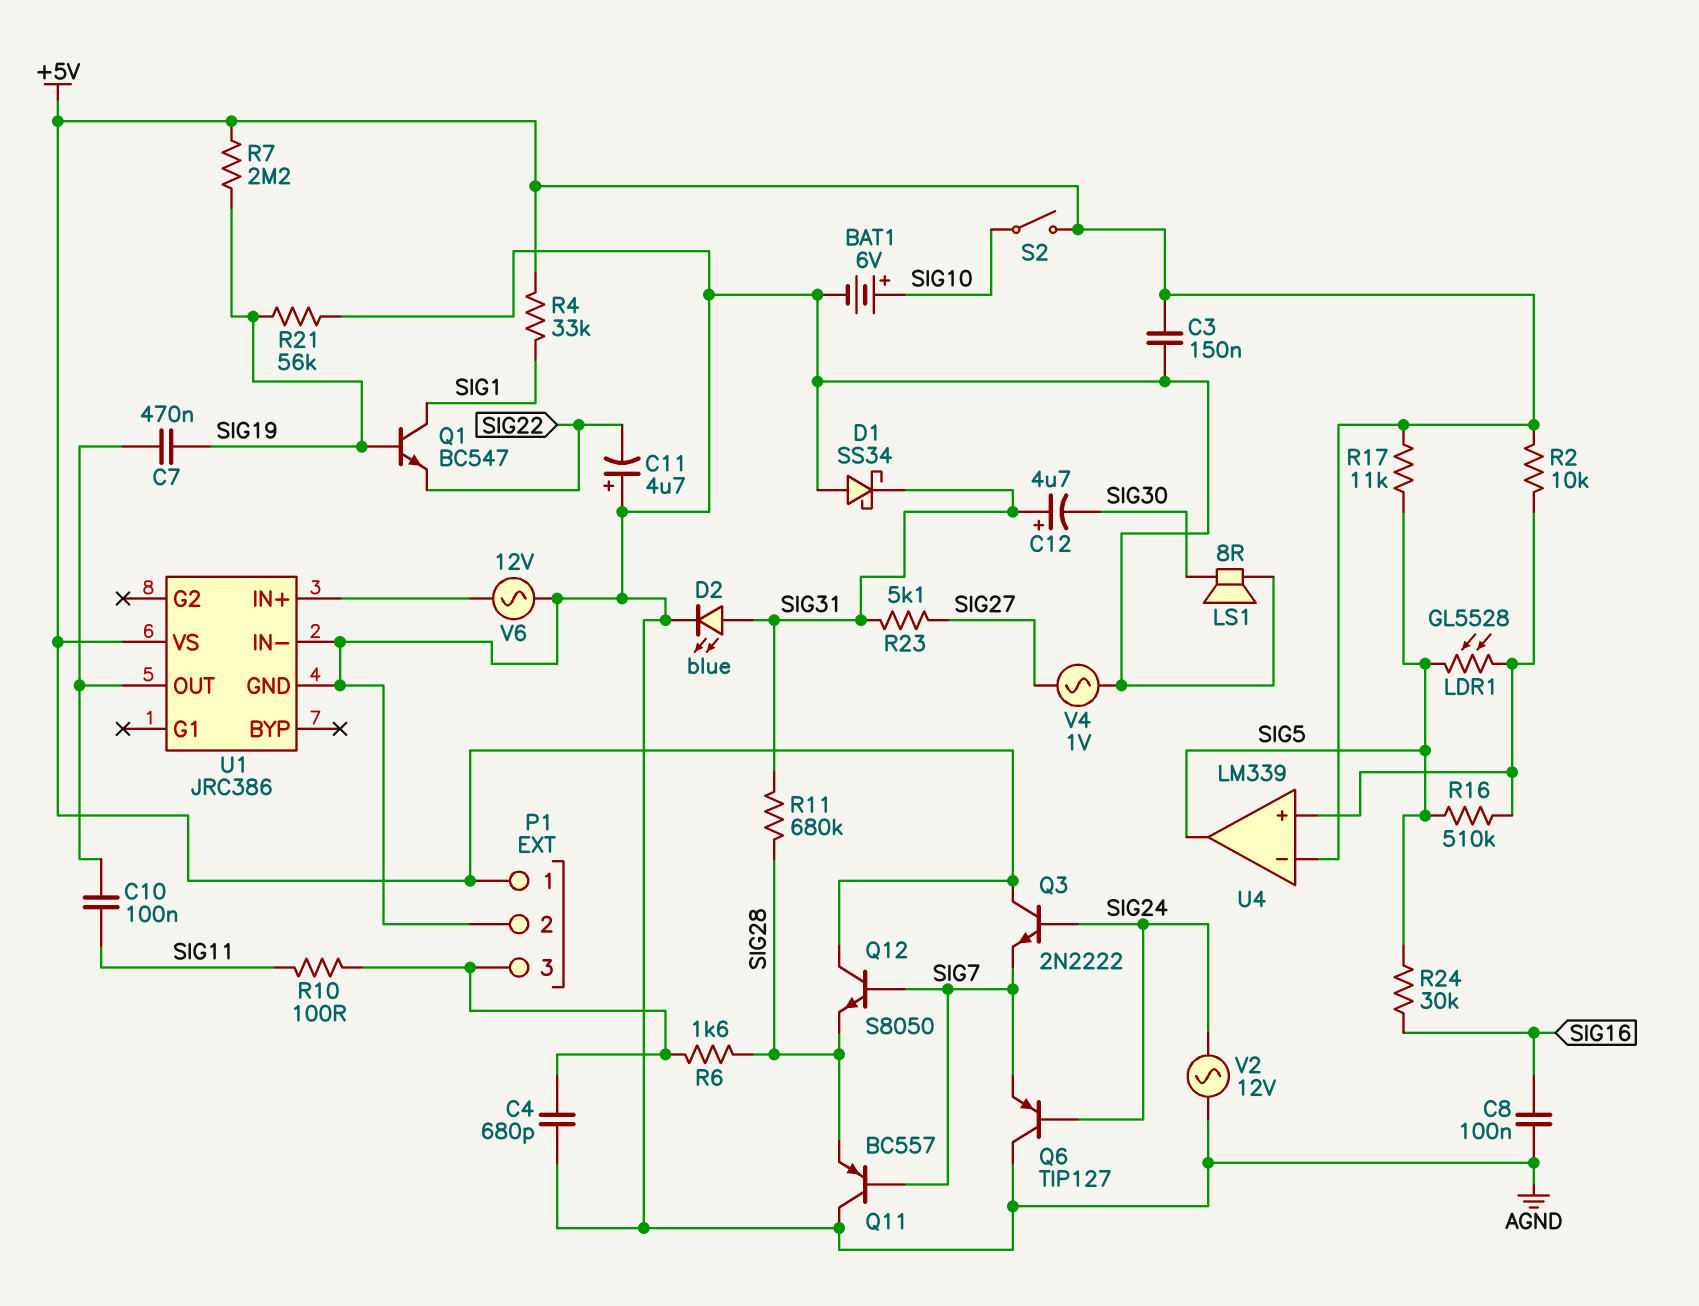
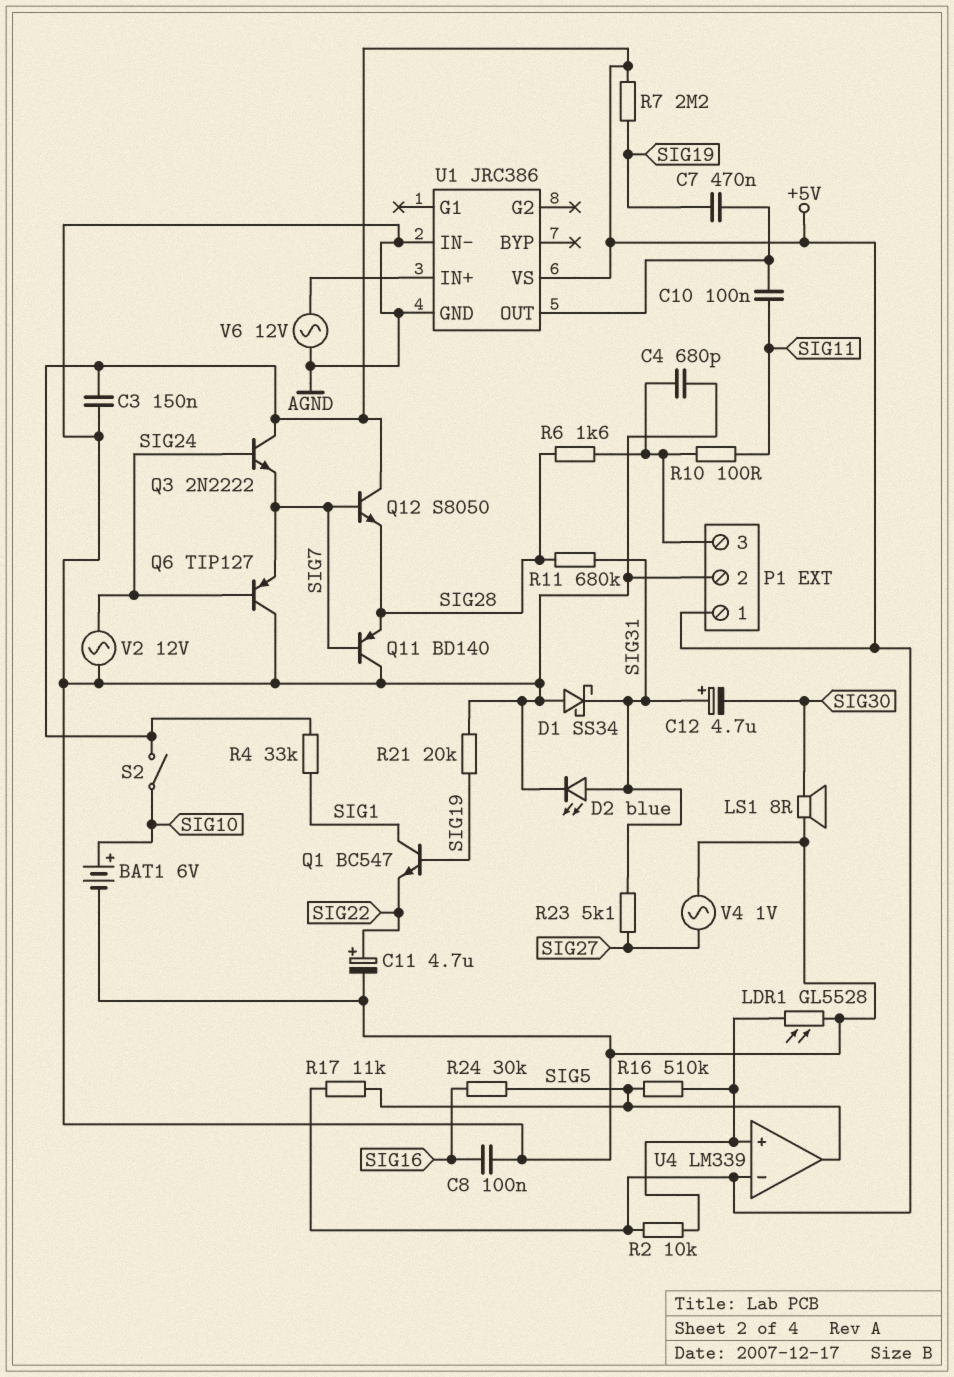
C11: 4.7uF (plus AGND, minus SIG22) -> 4.7uF (plus SIG22, minus AGND)
LDR1: GL5528 (SIG5, U4/in+) -> GL5528 (AGND, U4/in+)
Q11: PNP BC557 (B SIG7, C AGND, E SIG28) -> PNP BD140 (B SIG7, C AGND, E SIG28)
R21: 56k (AGND, SIG19) -> 20k (AGND, SIG19)

